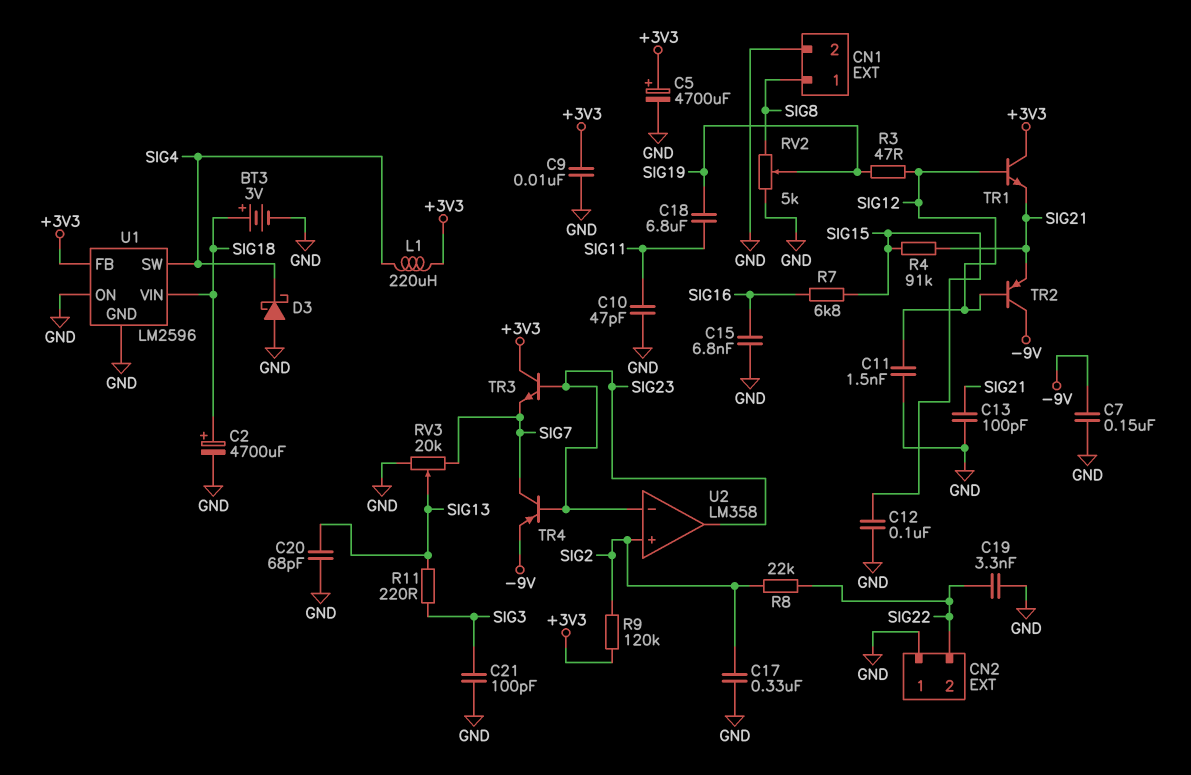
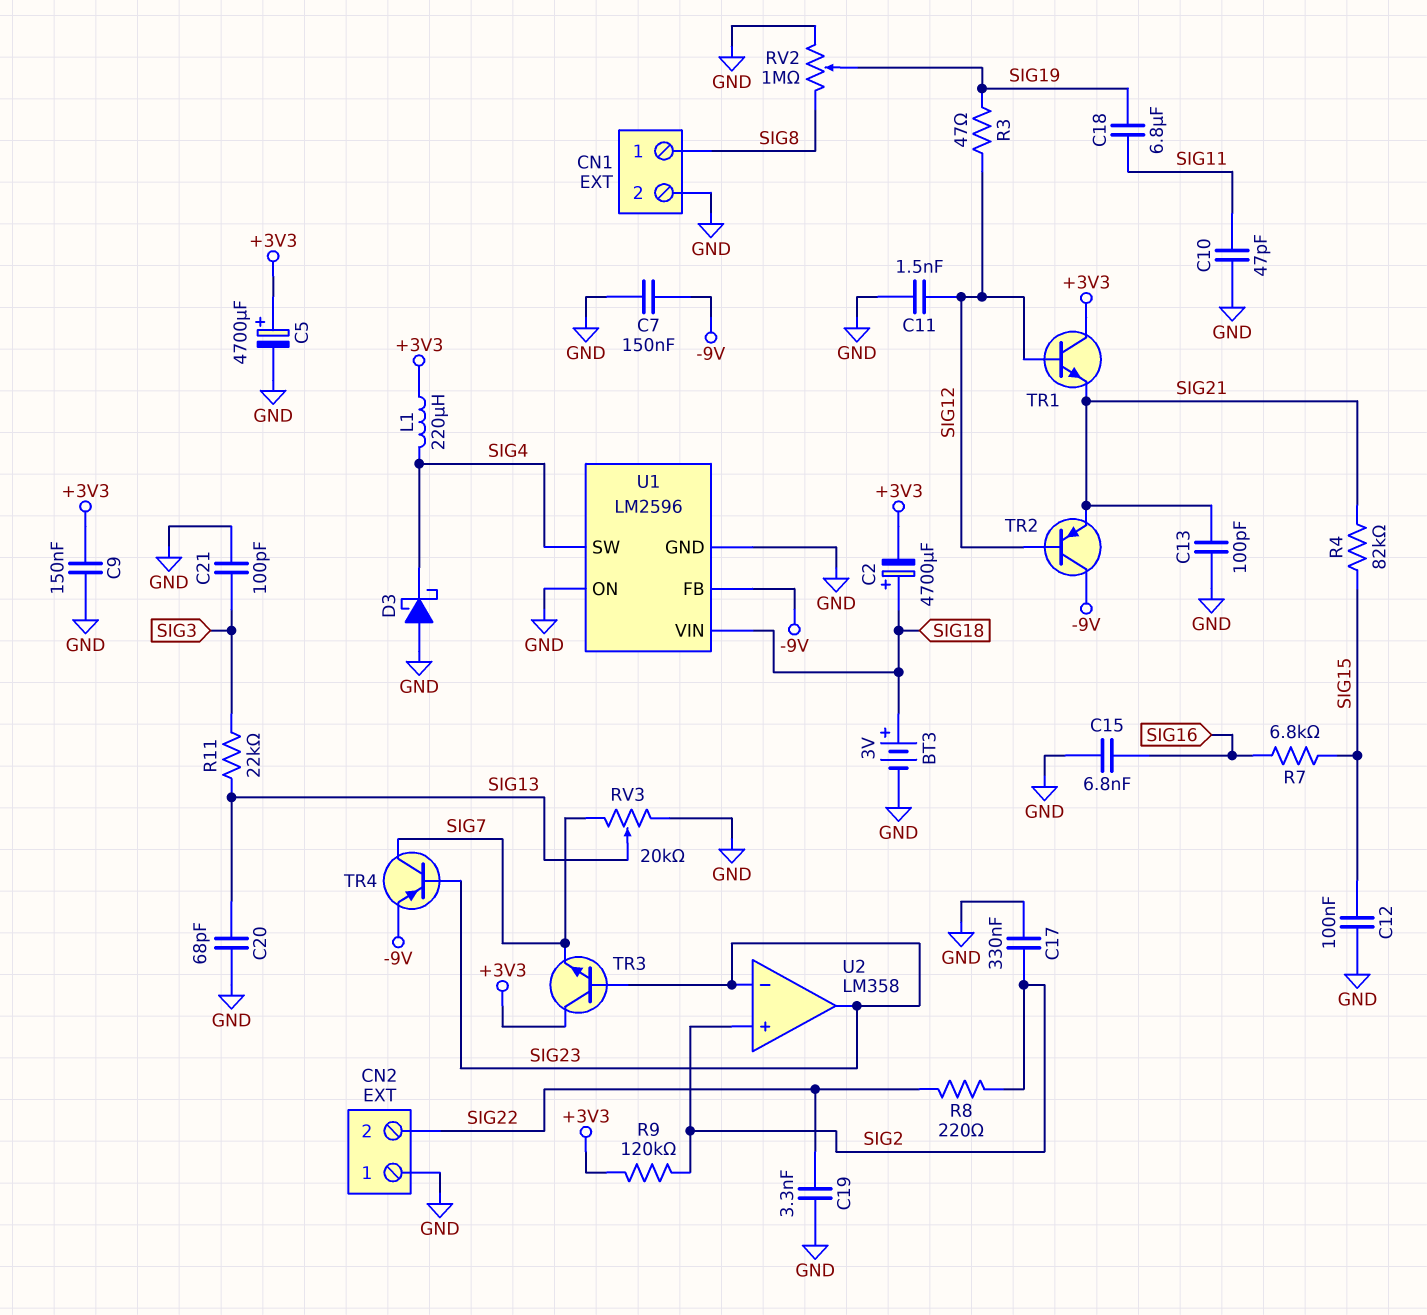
C2: 4700uF (plus SIG18, minus GND) -> 4700uF (plus SIG18, minus +3V3)
C9: 10nF (+3V3, GND) -> 150nF (+3V3, GND)
R4: 91k (SIG15, SIG21) -> 82k (SIG15, SIG21)
R8: 22k (SIG2, SIG22) -> 220 (SIG2, SIG22)
R11: 220 (SIG3, SIG13) -> 22k (SIG3, SIG13)
RV2: 5k (GND, SIG8, wiper SIG19) -> 1M (GND, SIG8, wiper SIG19)
U1 pin FB: +3V3 -> -9V

